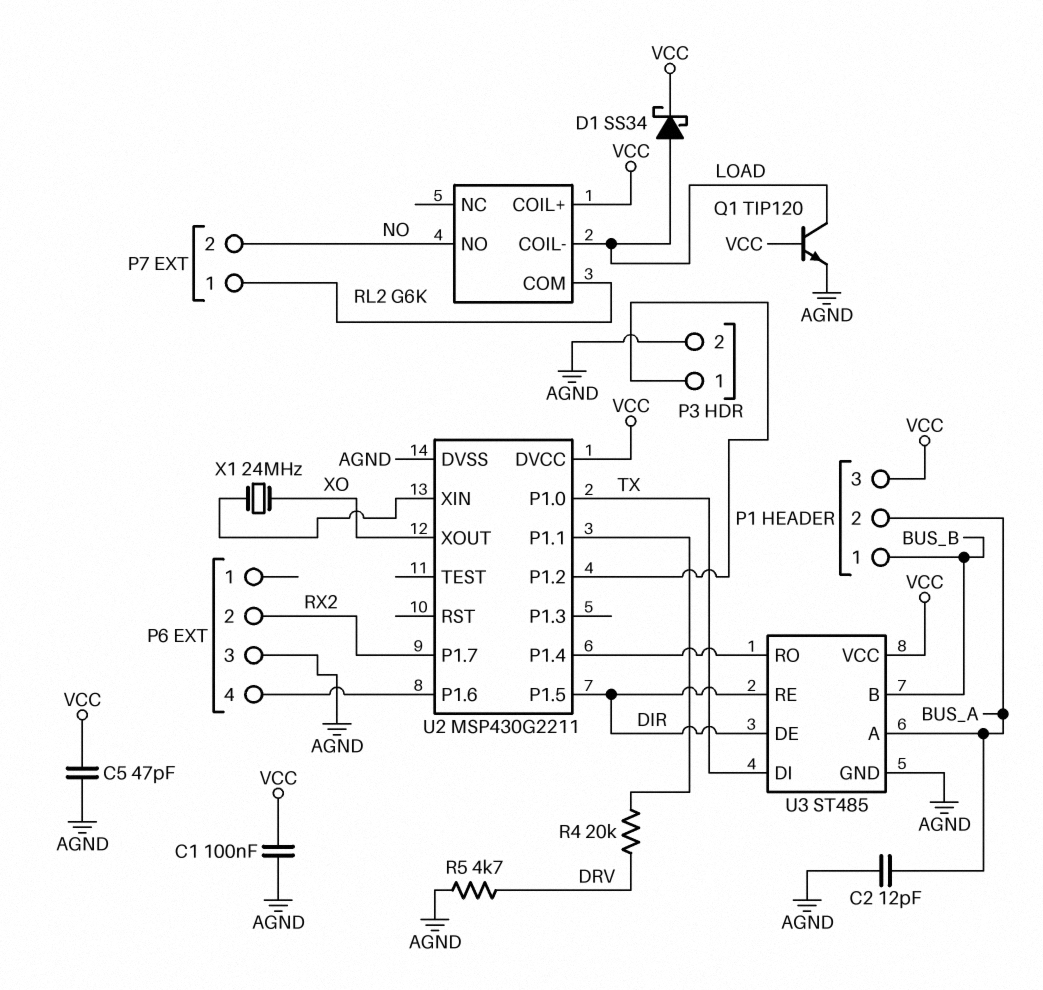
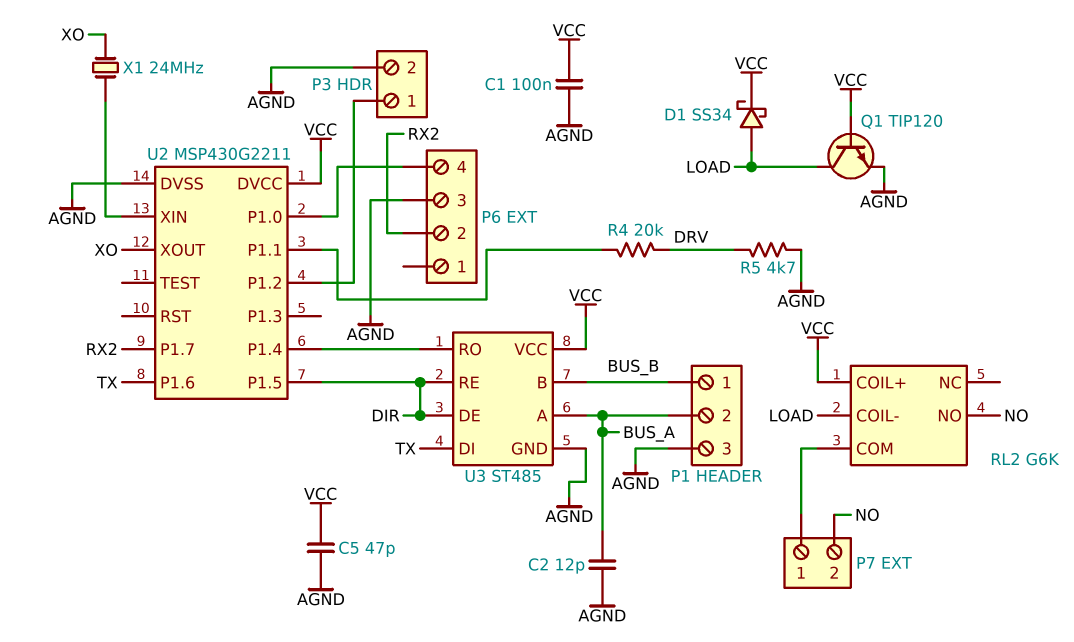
P1 pin 3: VCC -> AGND
U2 pin P1.0: TX -> P6/4
U2 pin P1.6: P6/4 -> TX

